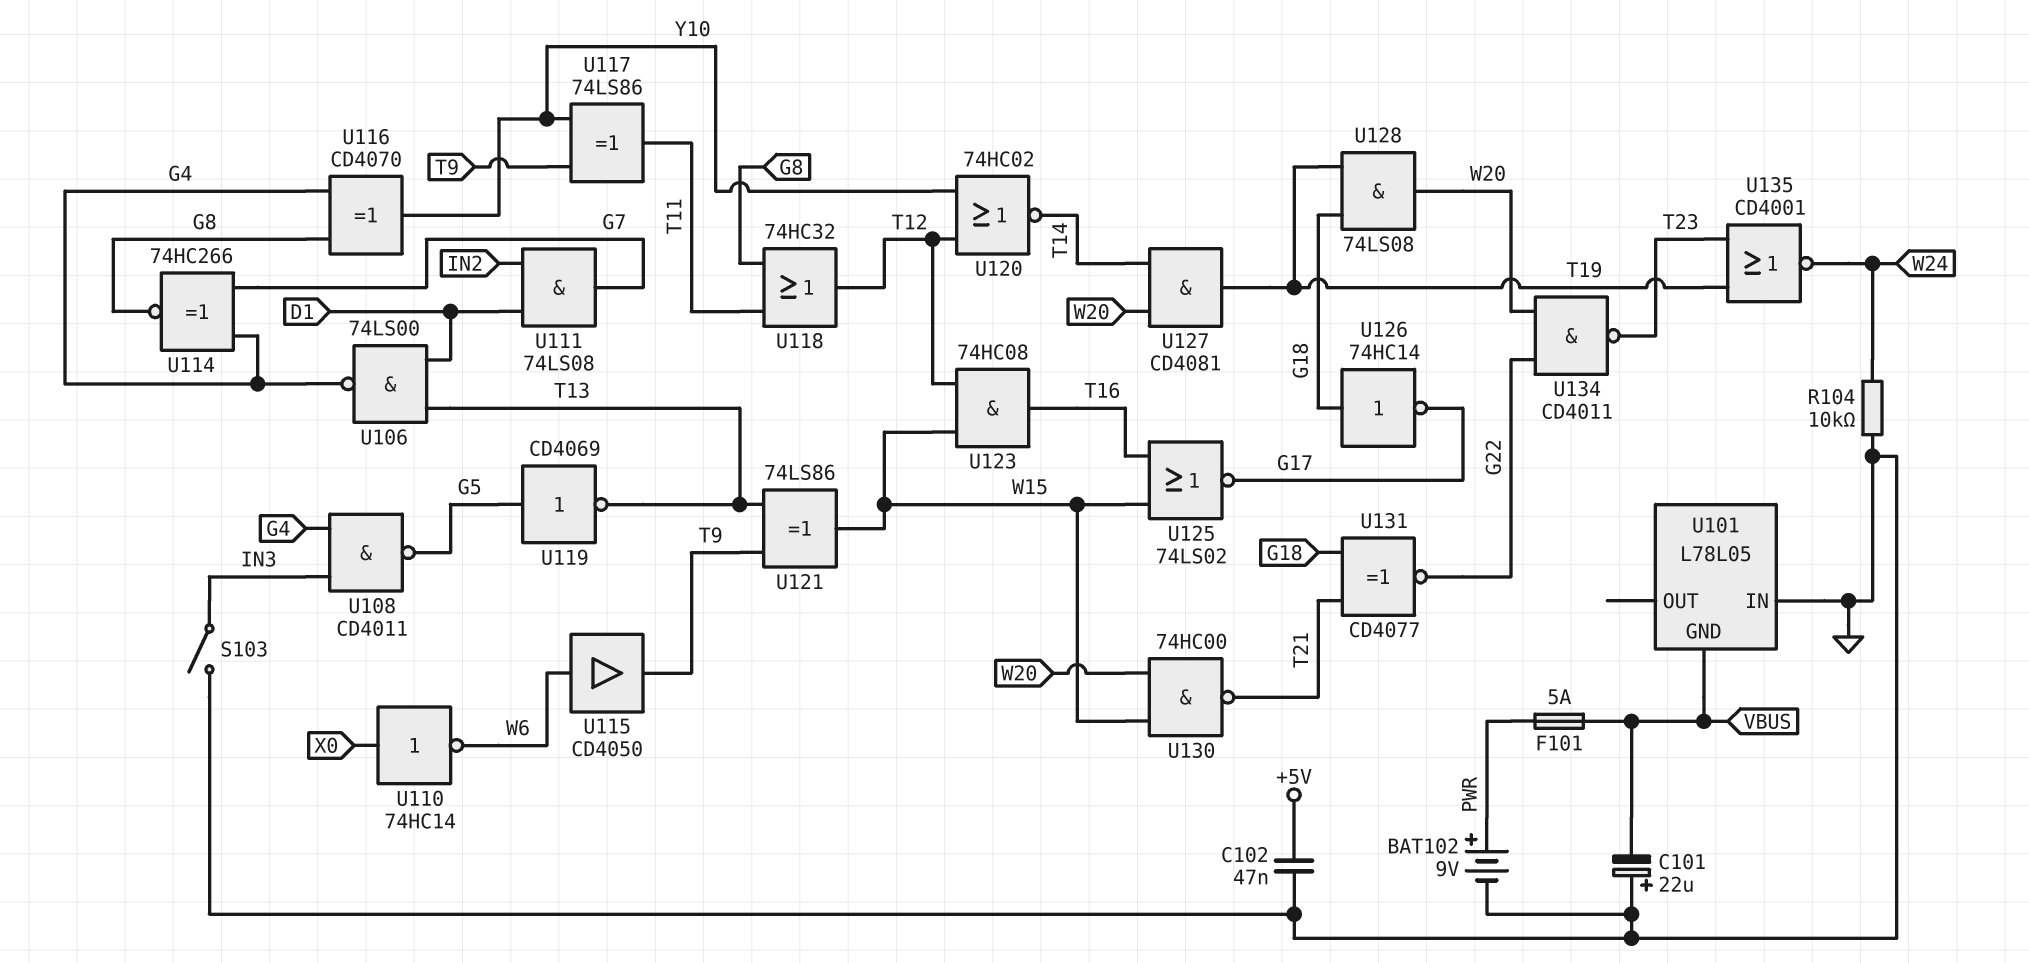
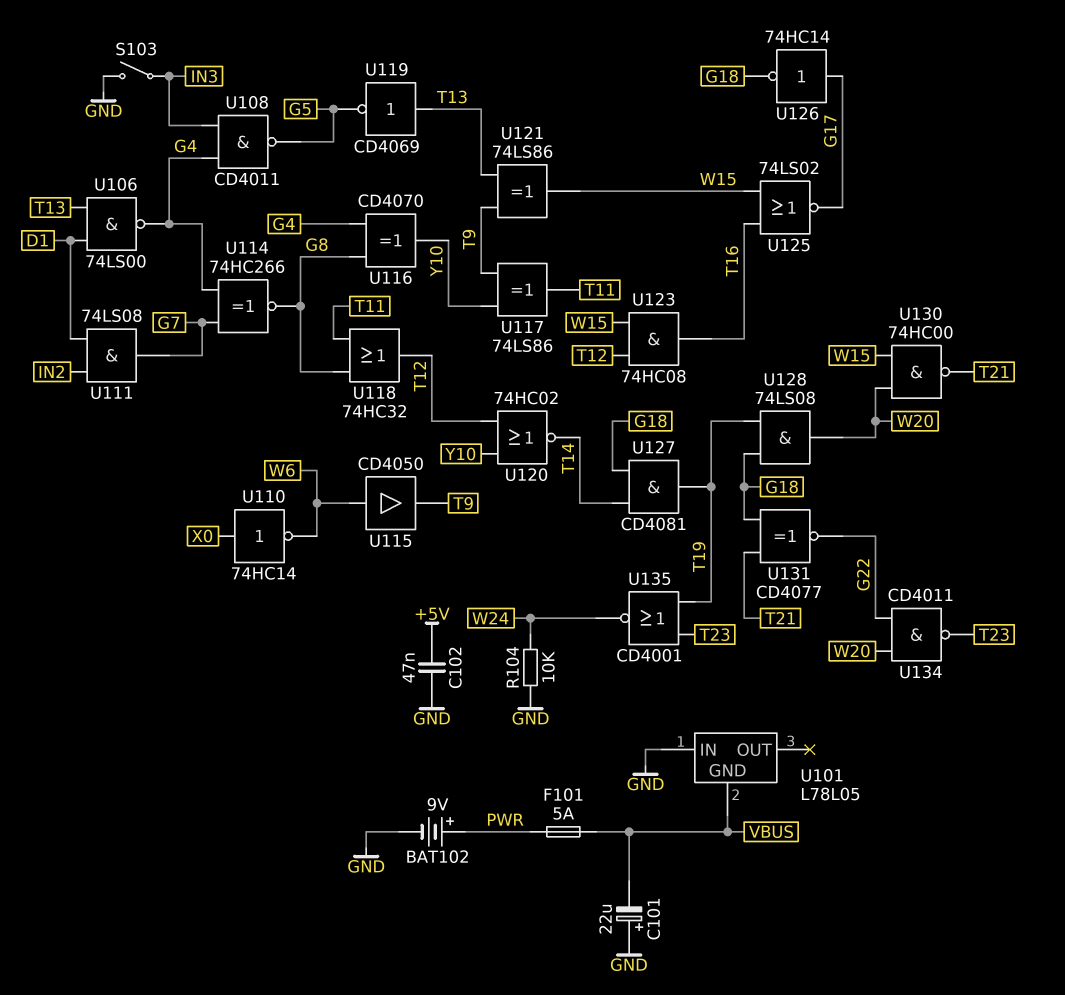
U119: NOT CD4069 (in G5, out T13) -> NOT CD4069 (in T13, out G5)
U126: NOT 74HC14 (in G18, out G17) -> NOT 74HC14 (in G17, out G18)
U127: AND CD4081 (in T14, in W20, out T19) -> AND CD4081 (in G18, in T14, out T19)

